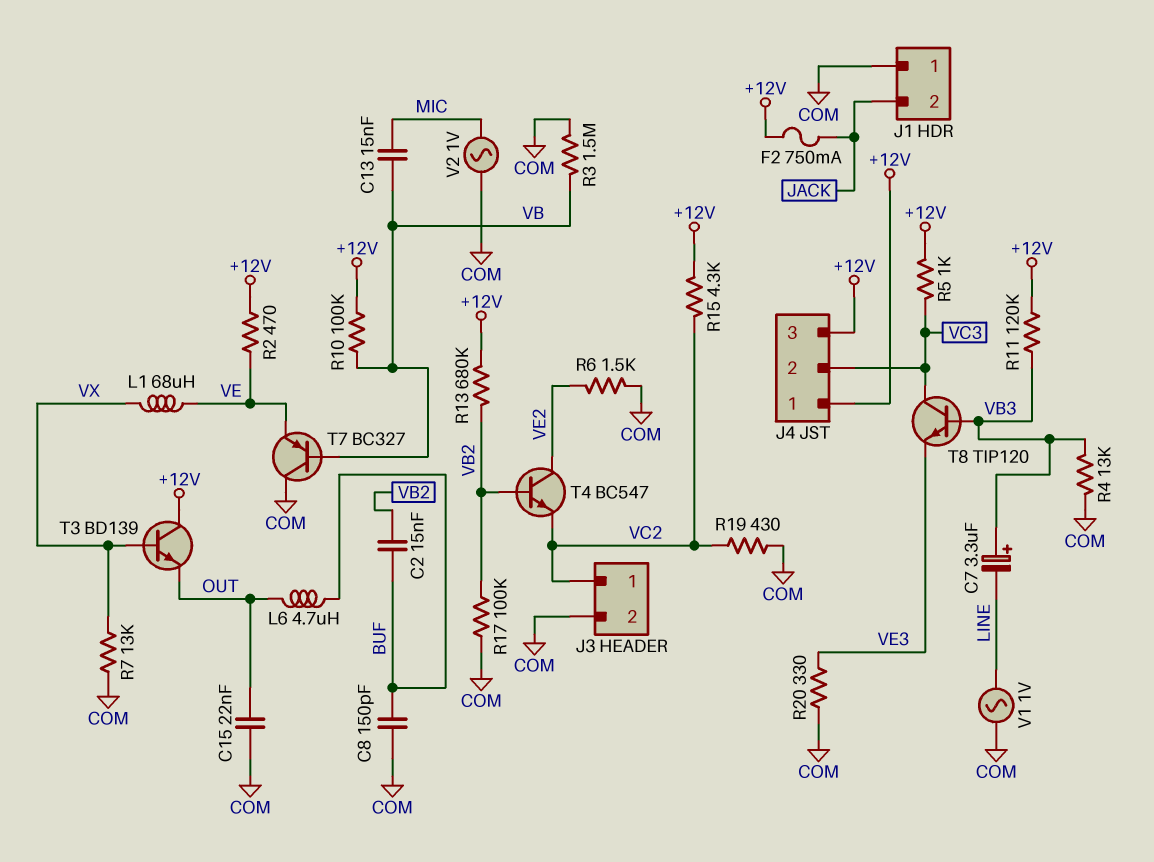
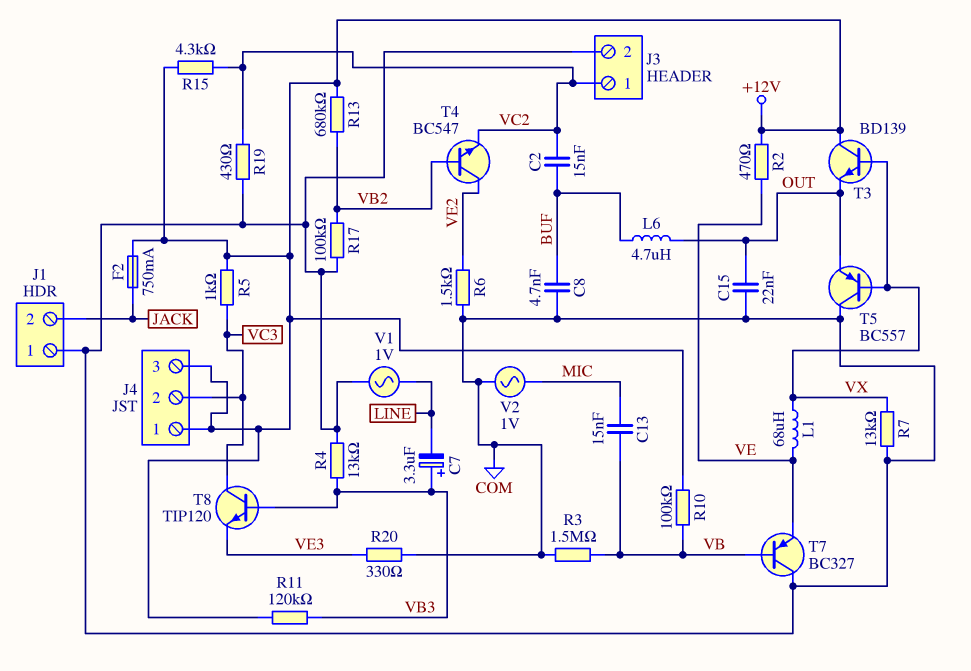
C2: 15nF (BUF, VB2) -> 15nF (BUF, VC2)
C8: 150pF (BUF, COM) -> 4.7nF (BUF, COM)
T5: none -> PNP BC557 (B VX, C COM, E OUT)

